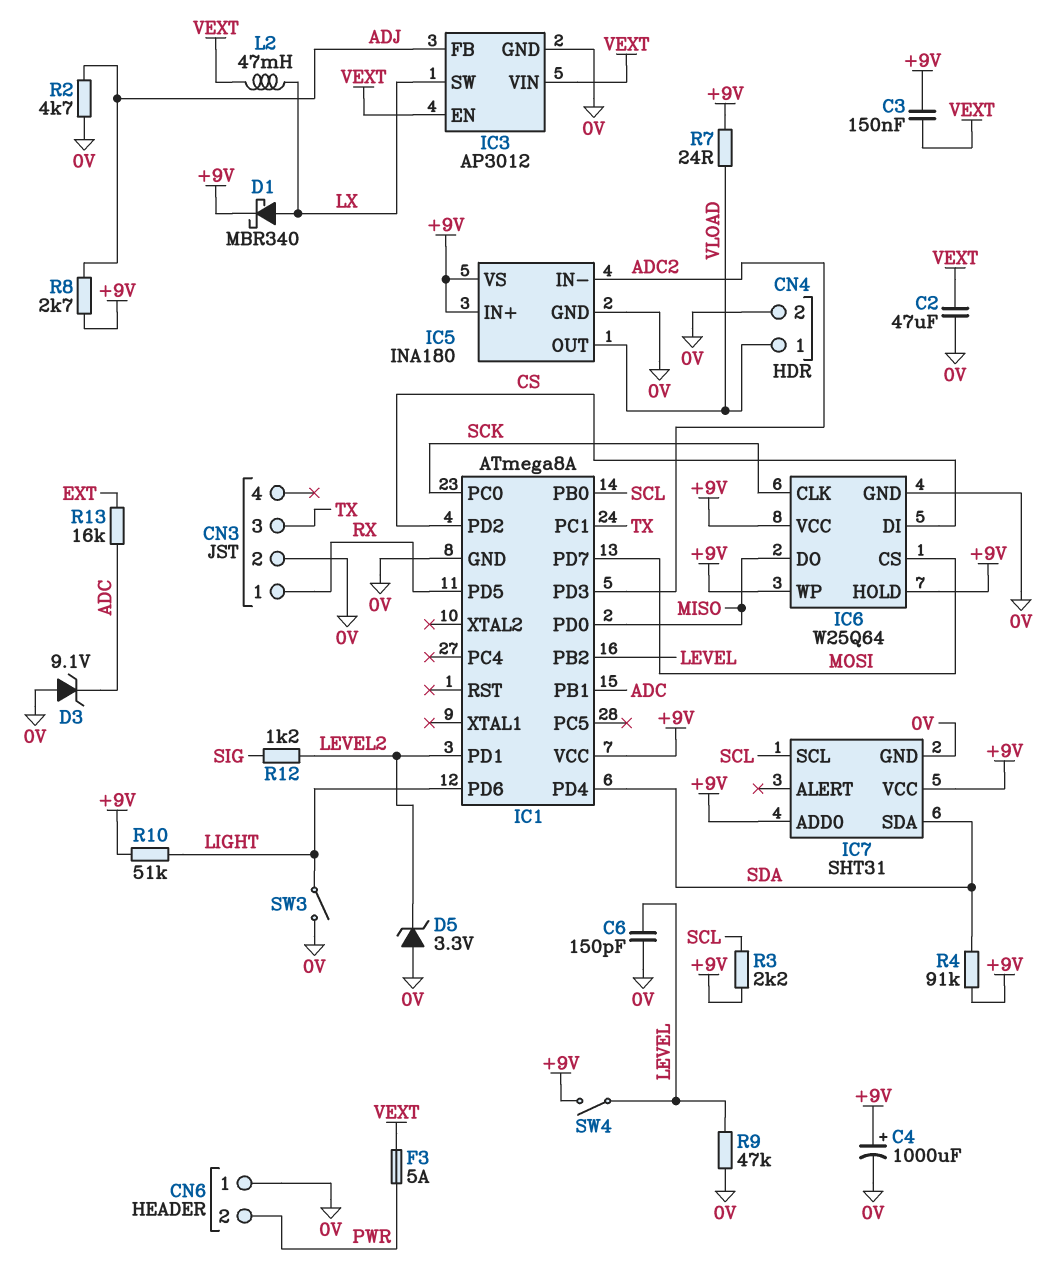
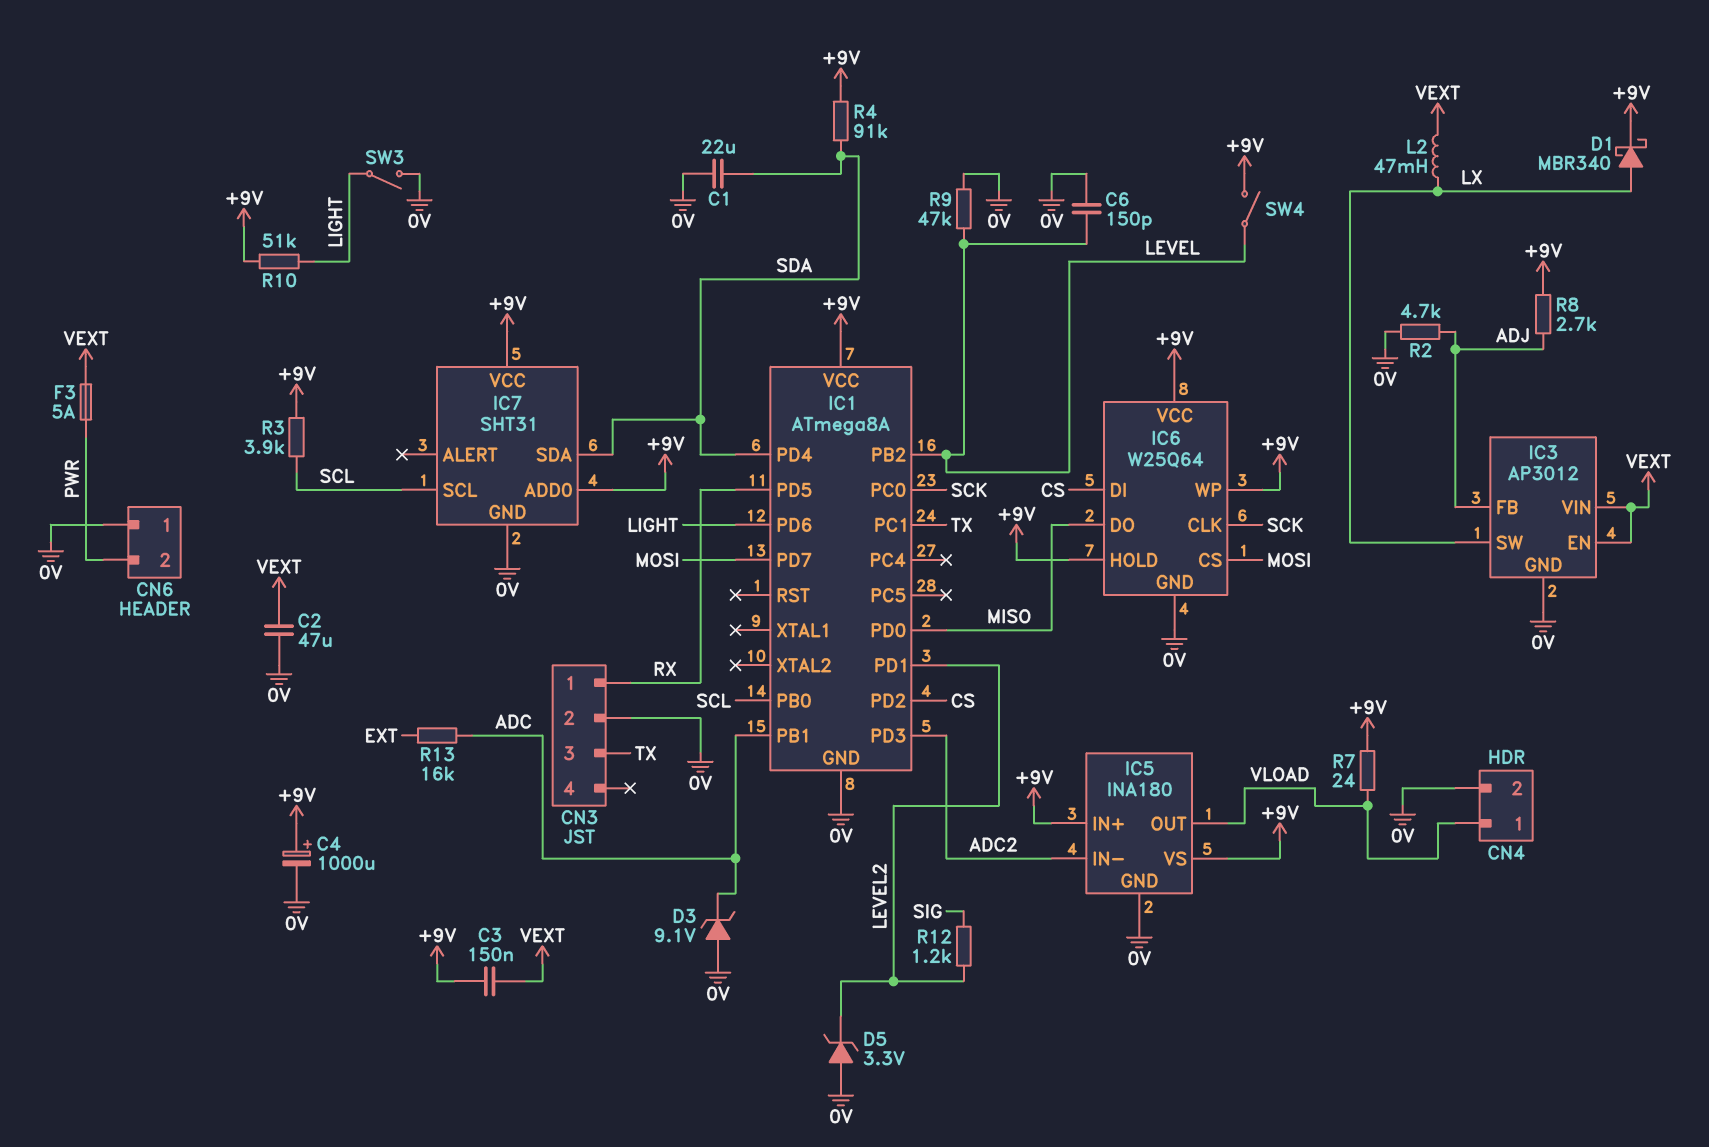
C1: none -> 22uF (0V, SDA)
R3: 2.2k (+9V, SCL) -> 3.9k (+9V, SCL)

